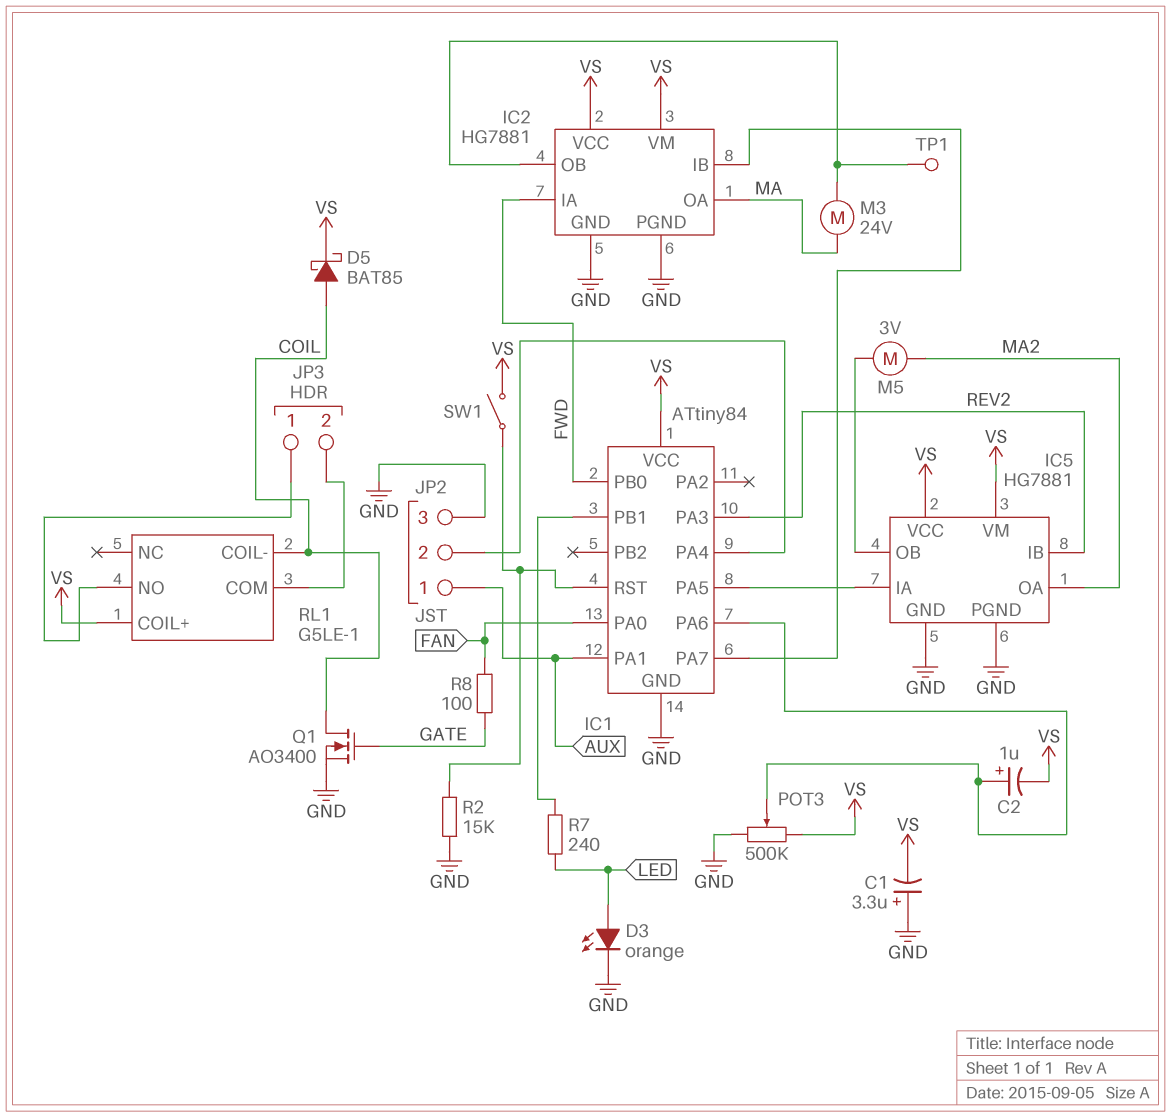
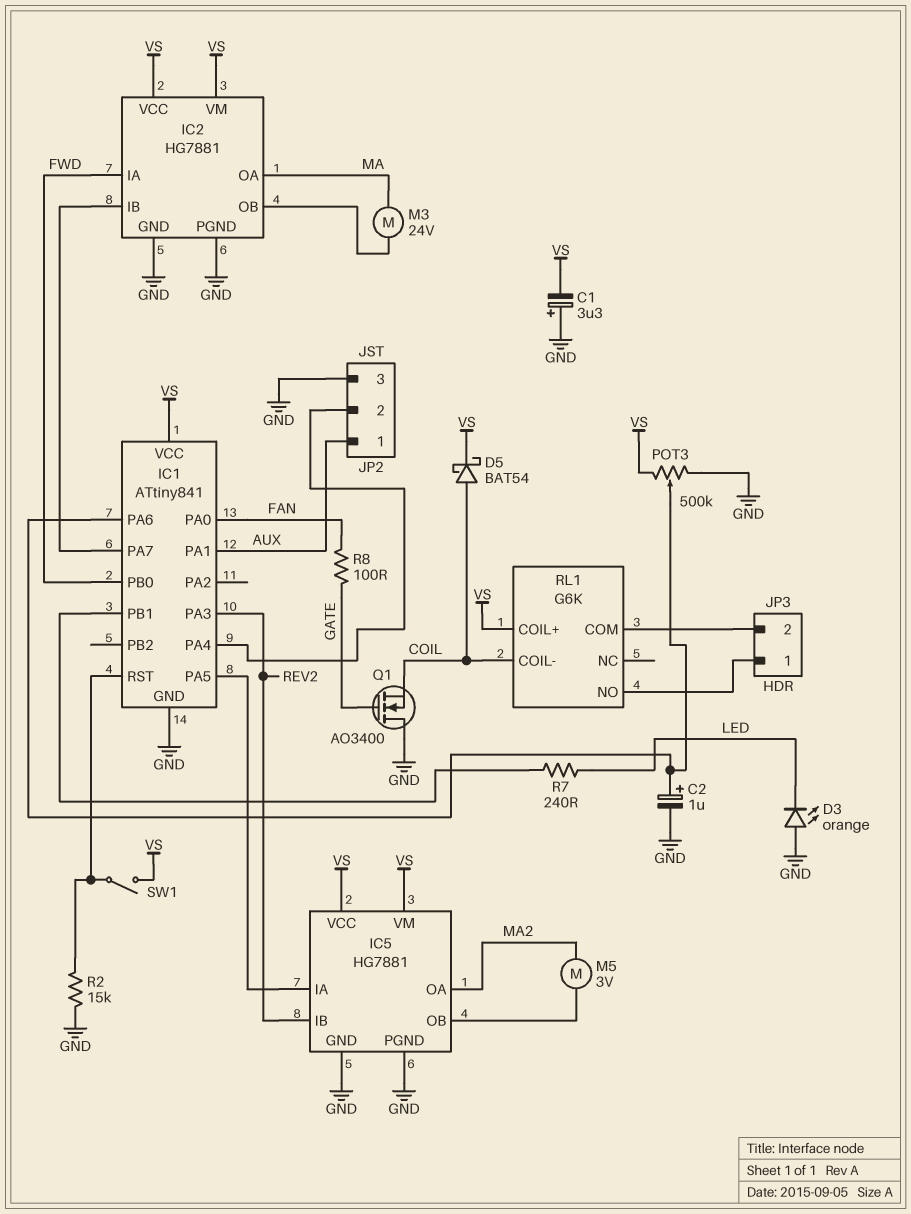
C2: 1uF (plus IC1/PA6, minus VS) -> 1uF (plus IC1/PA6, minus GND)
D3: LED orange (A LED, K GND) -> LED orange (A GND, K LED)
D5: schottky BAT85 (A COIL, K VS) -> schottky BAT54 (A COIL, K VS)
IC1: ATtiny84 -> ATtiny841
Q1: NMOS AO3400 (G GATE, D COIL, S GND) -> NMOS AO3400 (G GATE, D GND, S COIL)
RL1: G5LE-1 -> G6K
TP1: test point (IC2/OB) -> none

